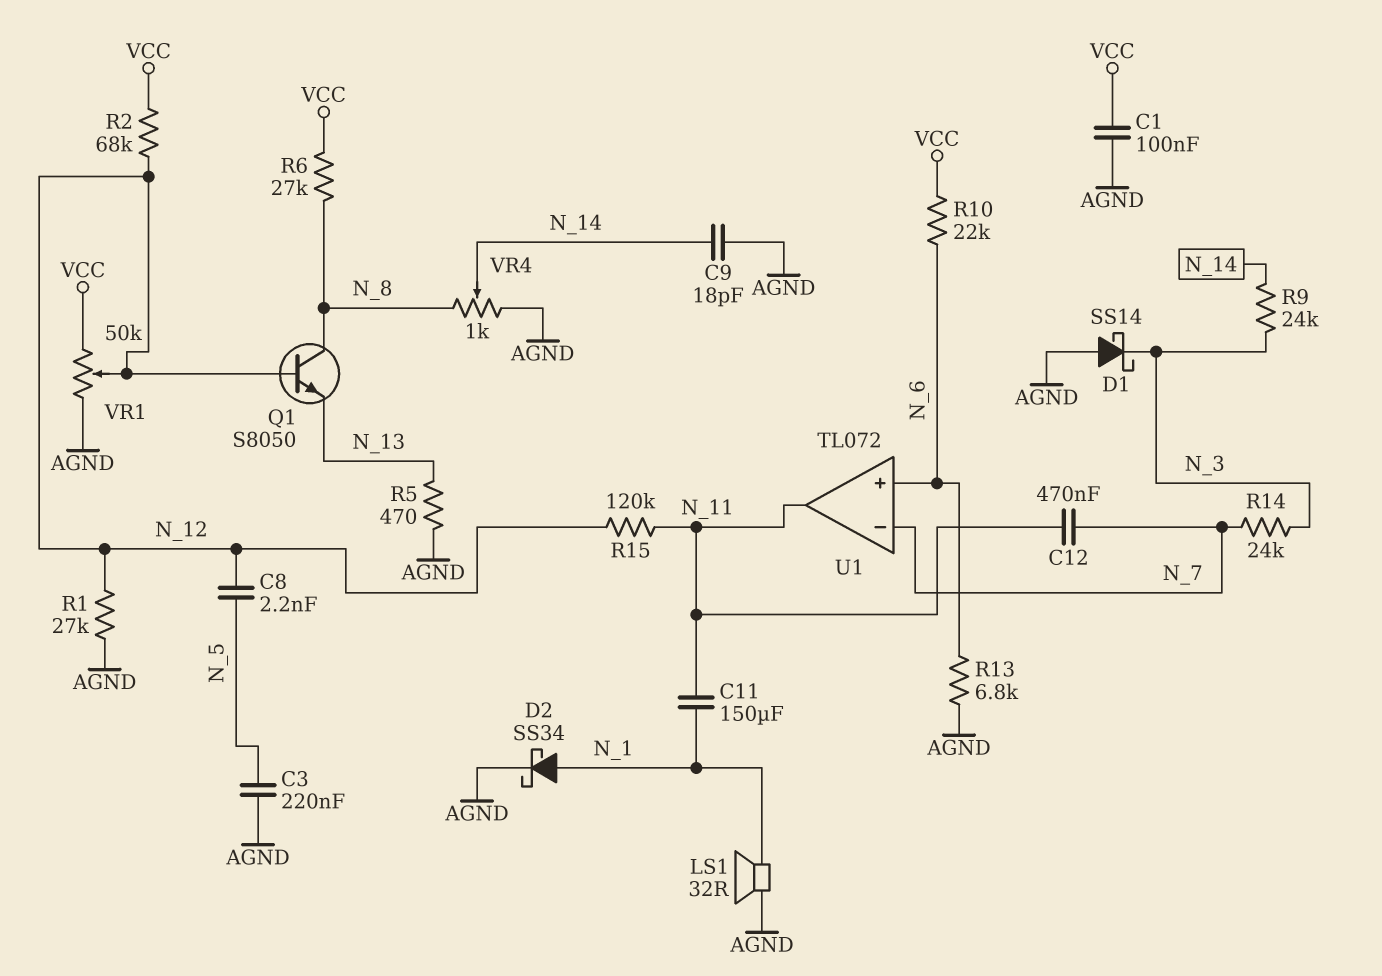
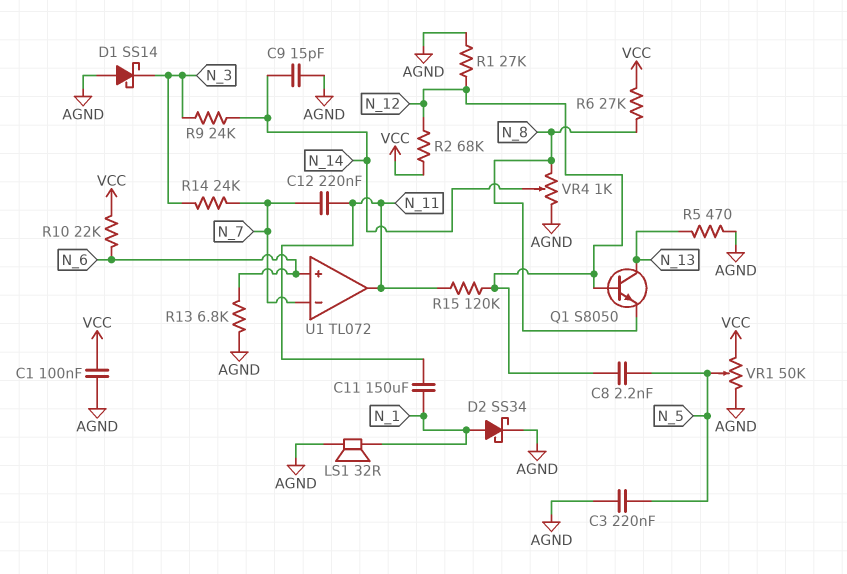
C9: 18pF (AGND, N_14) -> 15pF (AGND, N_14)
C12: 470nF (N_7, N_11) -> 220nF (N_7, N_11)
Q1: NPN S8050 (B N_12, C N_8, E N_13) -> NPN S8050 (B N_12, C N_13, E N_8)
VR1: 50k (AGND, VCC, wiper N_12) -> 50k (AGND, VCC, wiper N_5)

